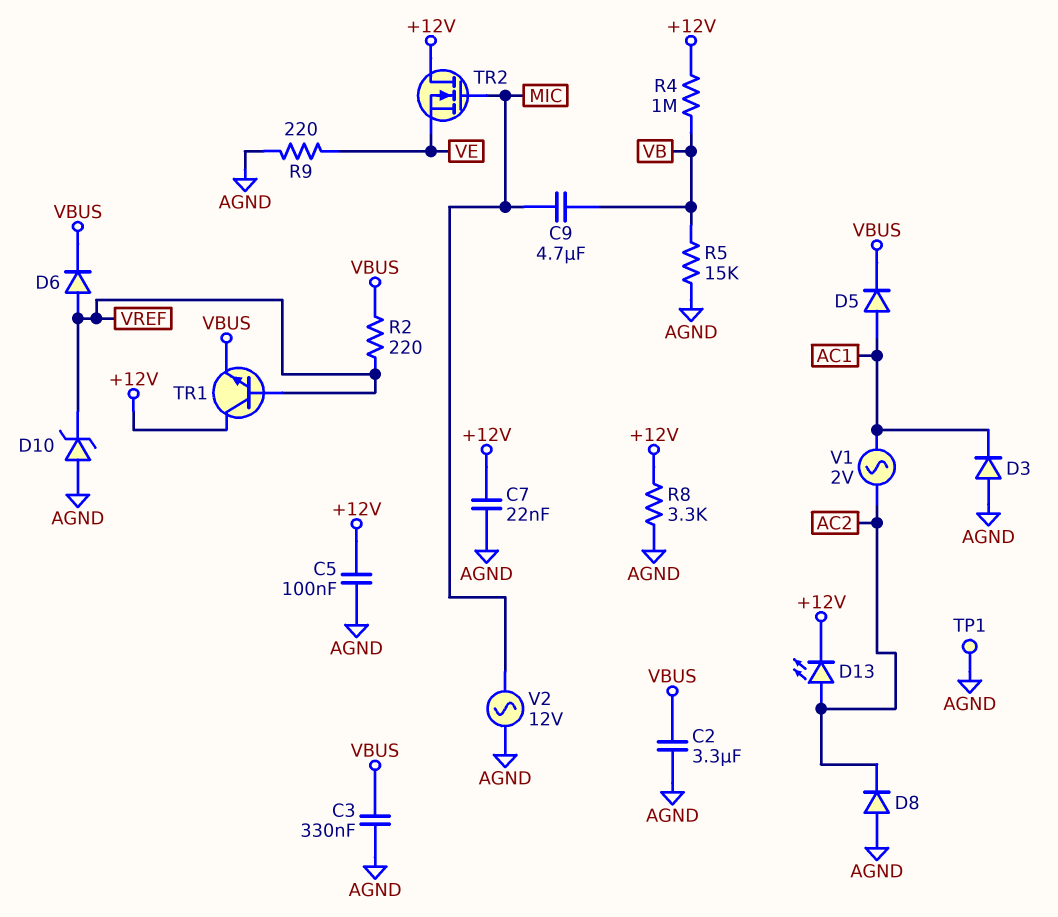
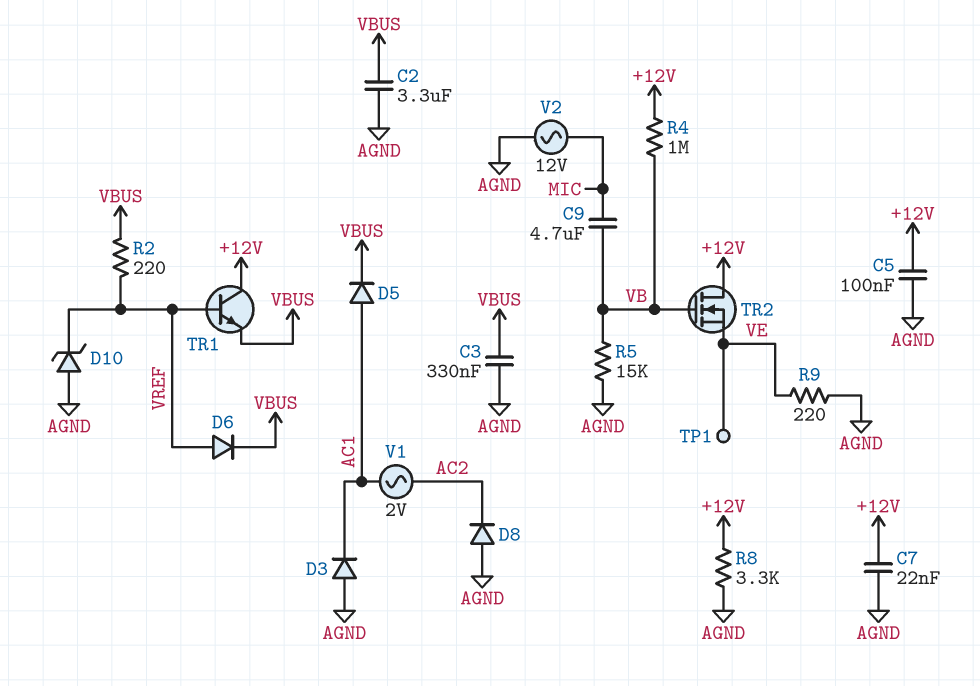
D13: LED (A AC2, K +12V) -> none
TP1: test point (AGND) -> test point (VE)
TR2: NMOS (G MIC, D +12V, S VE) -> NMOS (G VB, D +12V, S VE)

